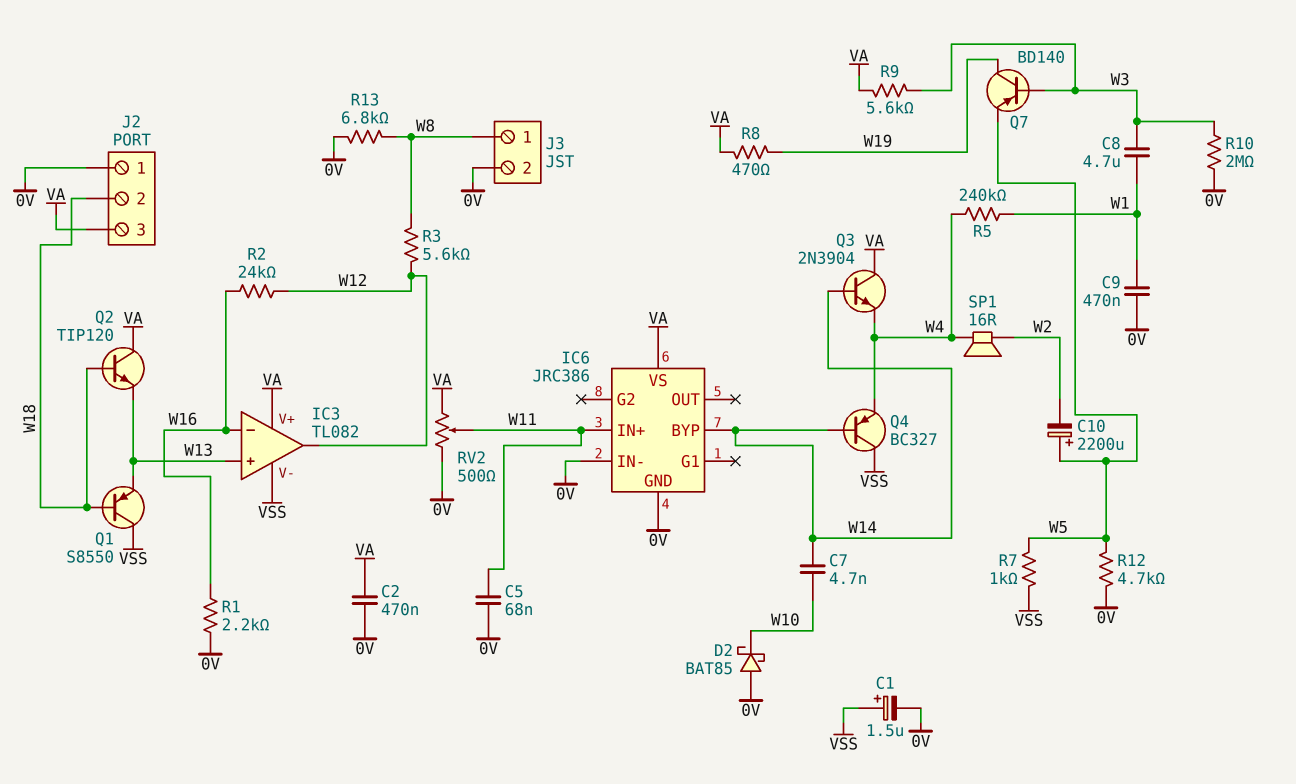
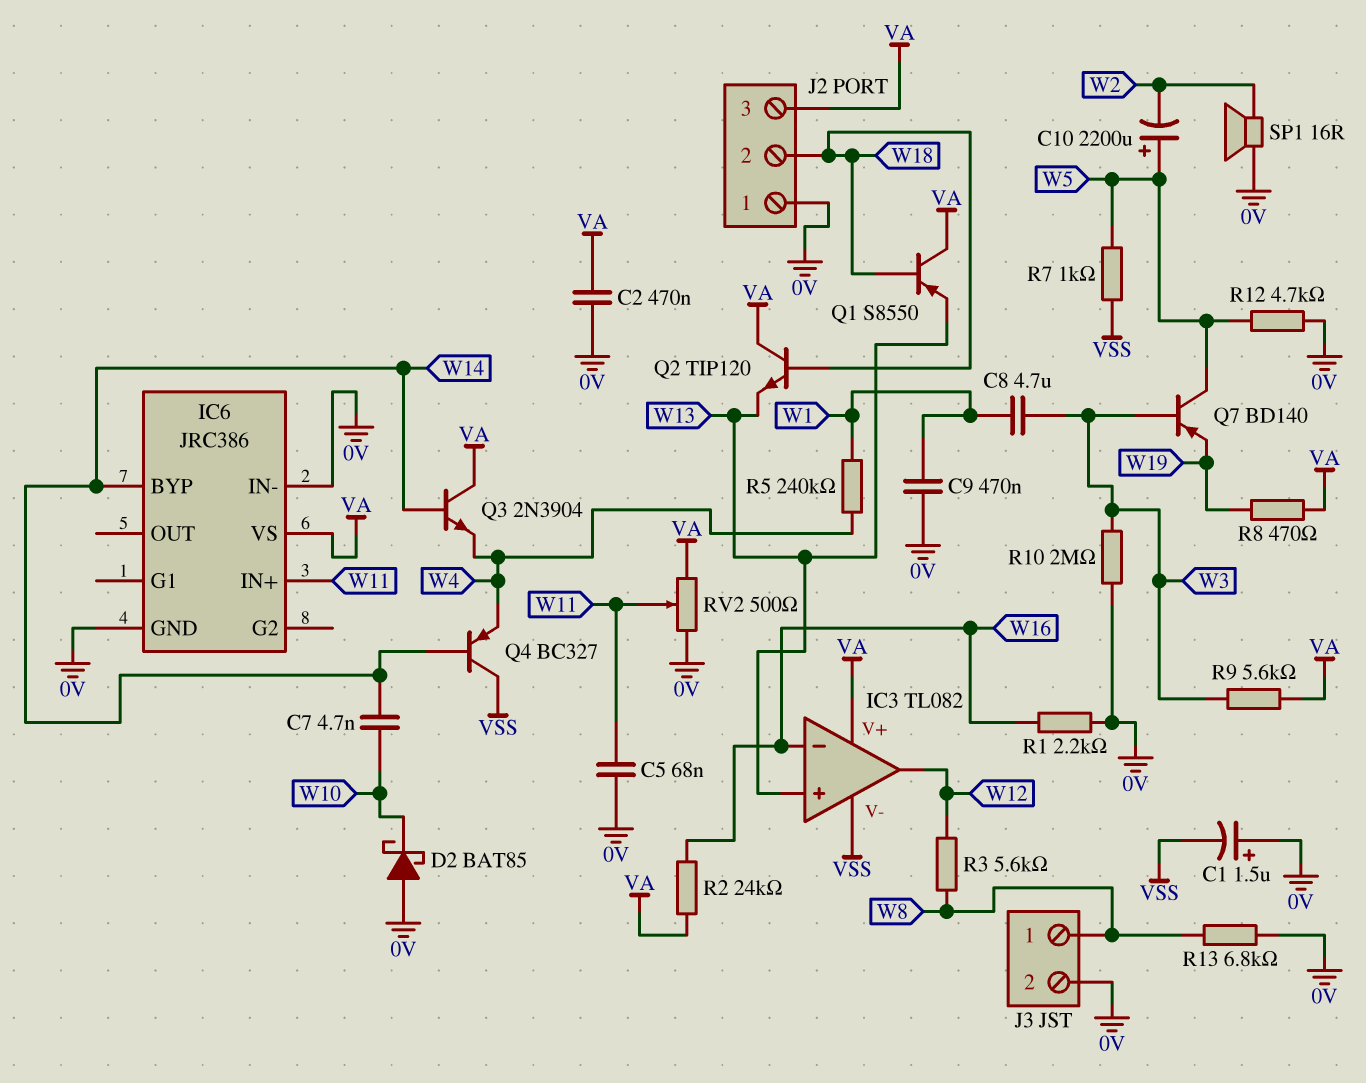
C1: 1.5uF (plus VSS, minus 0V) -> 1.5uF (plus 0V, minus VSS)
Q1: PNP S8550 (B W18, C VSS, E W13) -> PNP S8550 (B W18, C VA, E W13)
Q7: PNP BD140 (B W3, C W19, E W5) -> PNP BD140 (B W3, C W5, E W19)
R2: 24k (W12, W16) -> 24k (VA, W16)
SP1: speaker 16R (W2, W4) -> speaker 16R (0V, W2)

